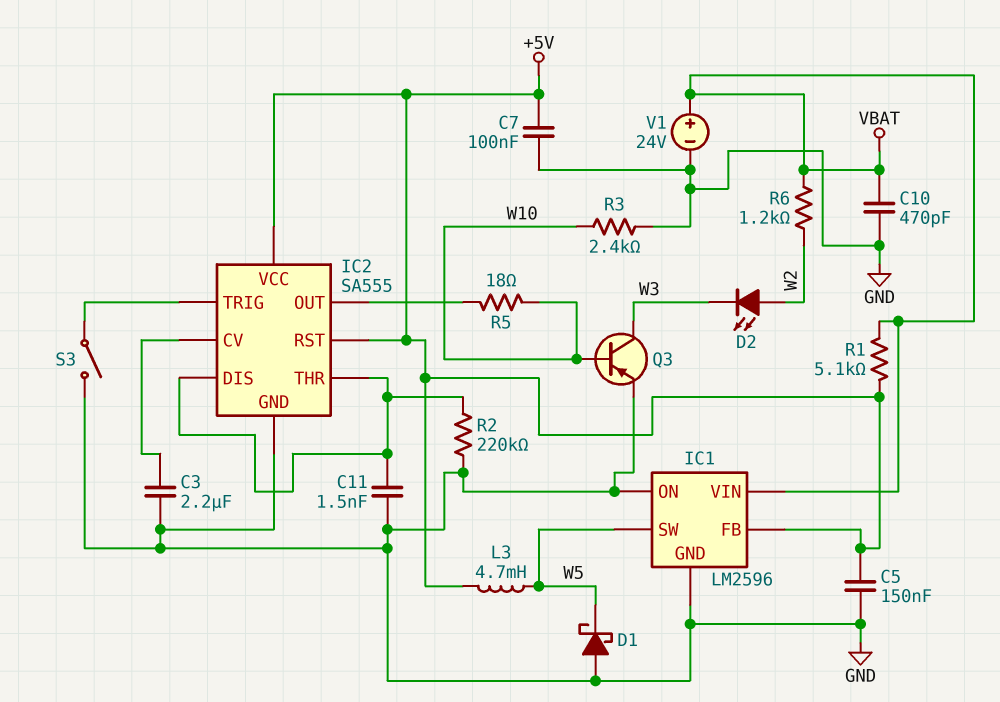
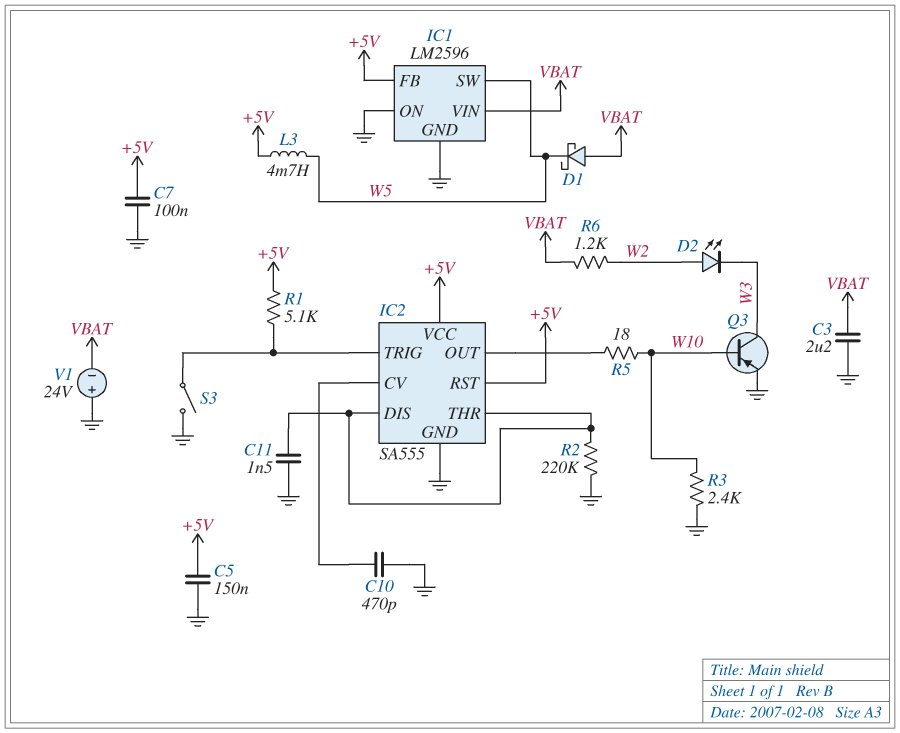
C3: 2.2uF (GND, IC2/CV) -> 2.2uF (GND, VBAT)
C10: 470pF (GND, VBAT) -> 470pF (GND, IC2/CV)
D1: schottky (A GND, K W5) -> schottky (A VBAT, K W5)
R1: 5.1k (+5V, VBAT) -> 5.1k (+5V, IC2/TRIG)
V1: 24V (plus VBAT, minus GND) -> 24V (plus GND, minus VBAT)

